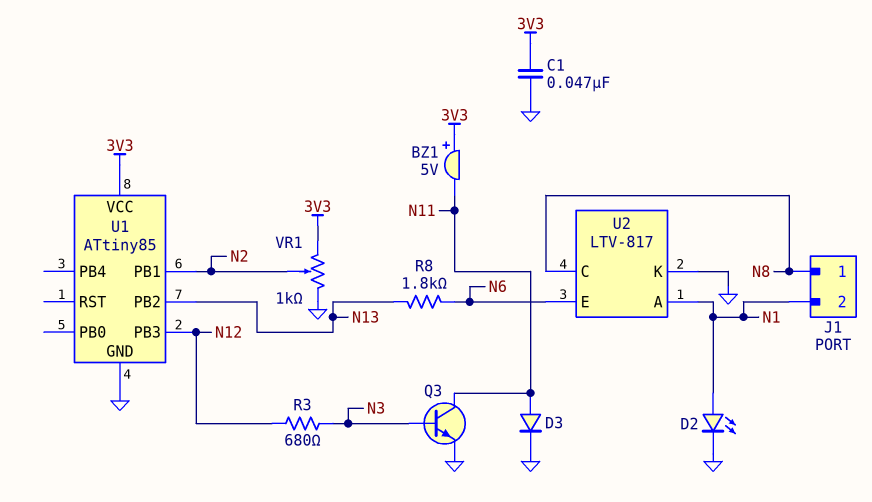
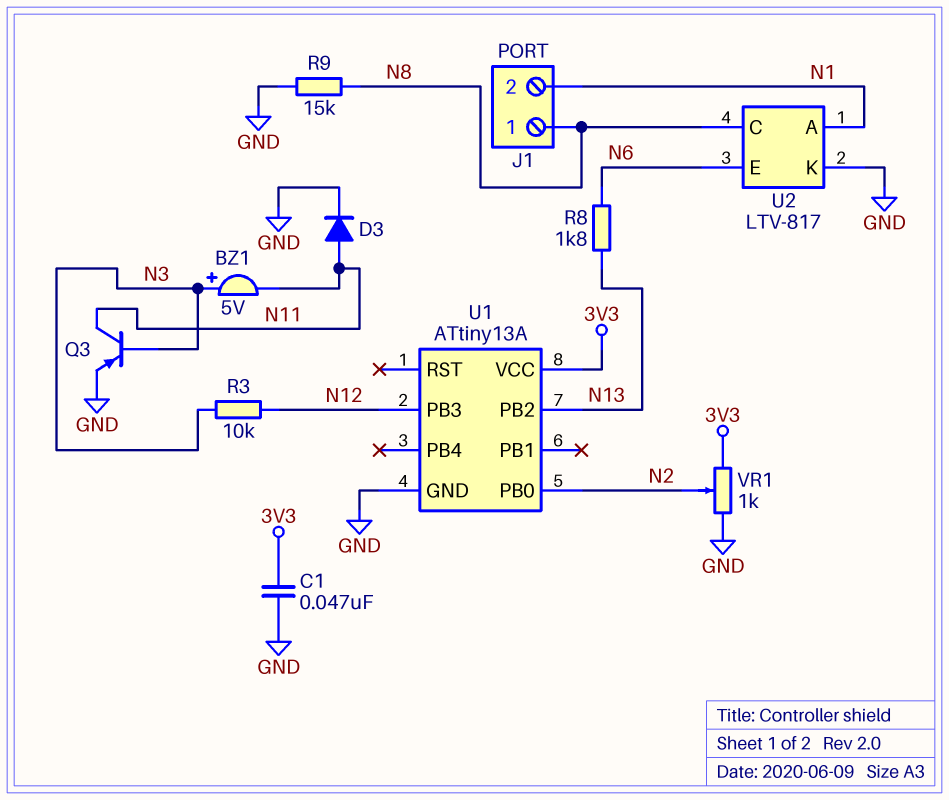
BZ1: buzzer 5V (plus 3V3, minus N11) -> buzzer 5V (plus N3, minus N11)
D2: LED (A N1, K GND) -> none
Q3: NPN (B N3, C N11, E GND) -> PNP (B N3, C N11, E GND)
R3: 680 (N3, N12) -> 10k (N3, N12)
R9: none -> 15k (GND, N8)
U1: ATtiny85 -> ATtiny13A
U1 pin PB0: none -> N2
U1 pin PB1: N2 -> none

